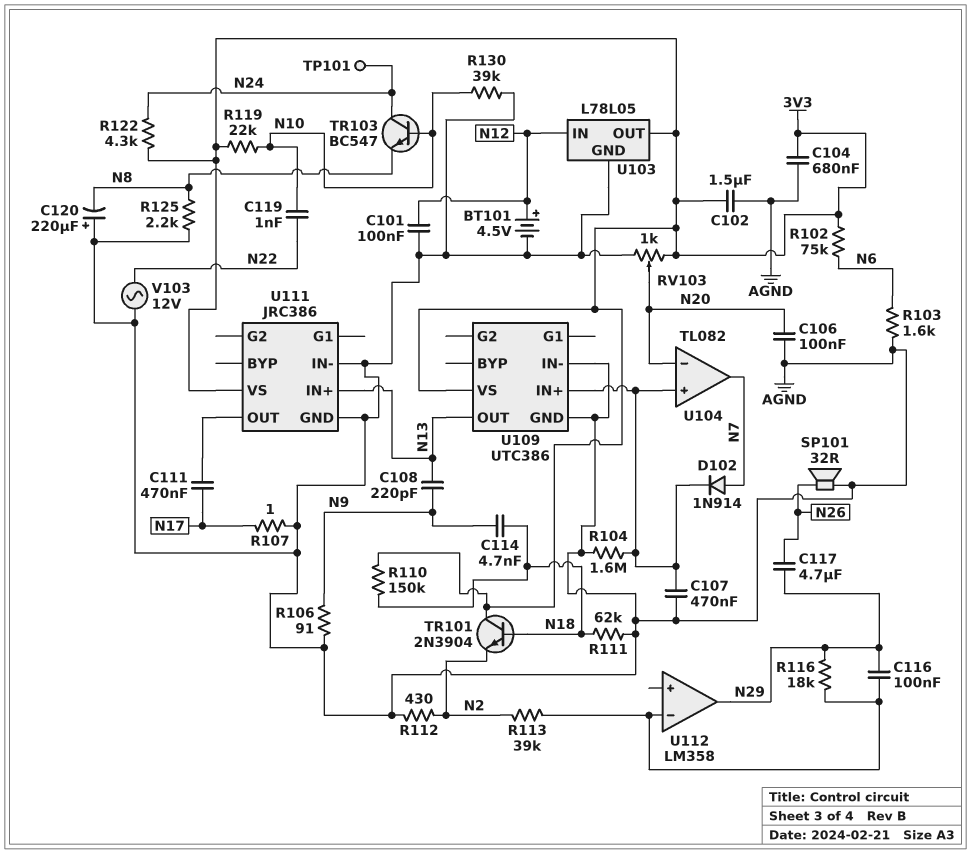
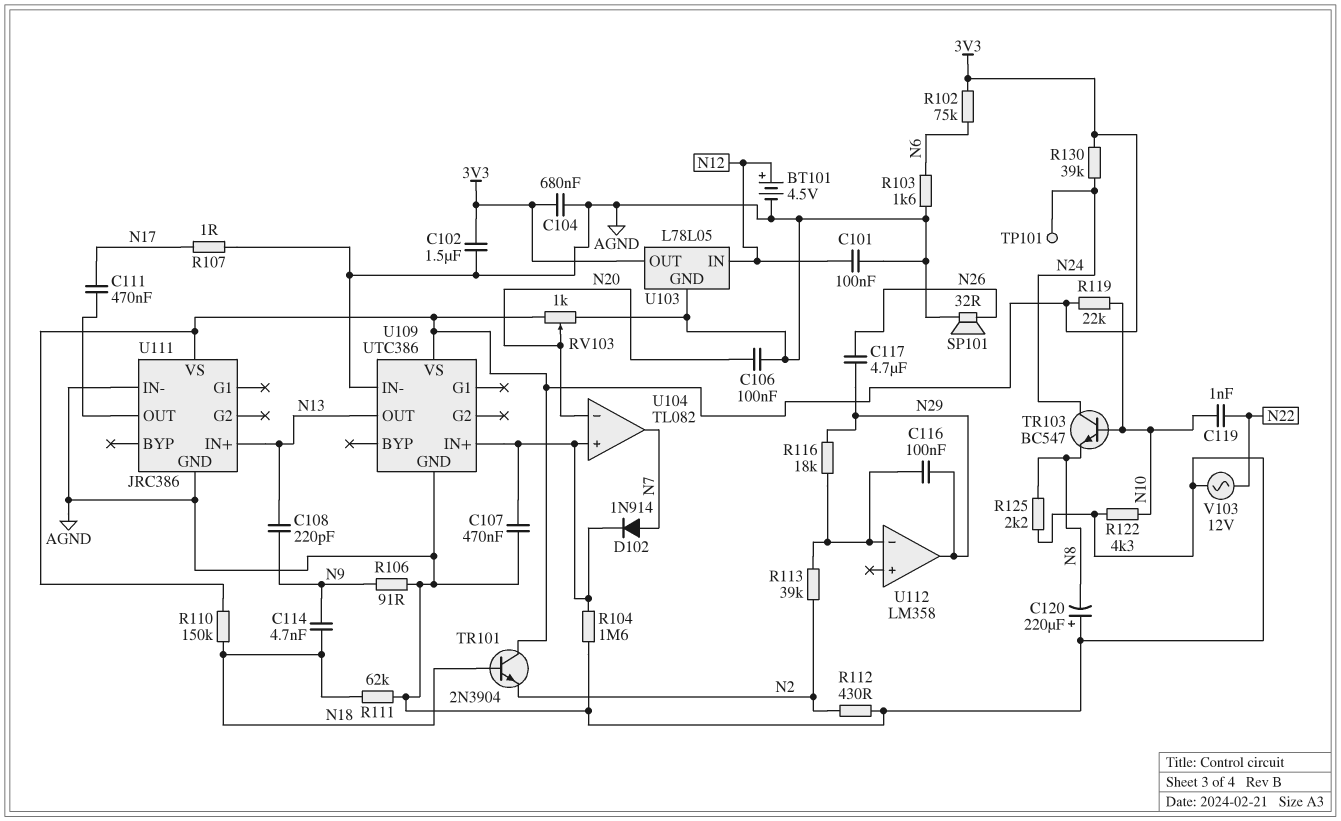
R122: 4.3k (3V3, N24) -> 4.3k (AGND, N10)
R130: 39k (AGND, N10) -> 39k (3V3, N24)

